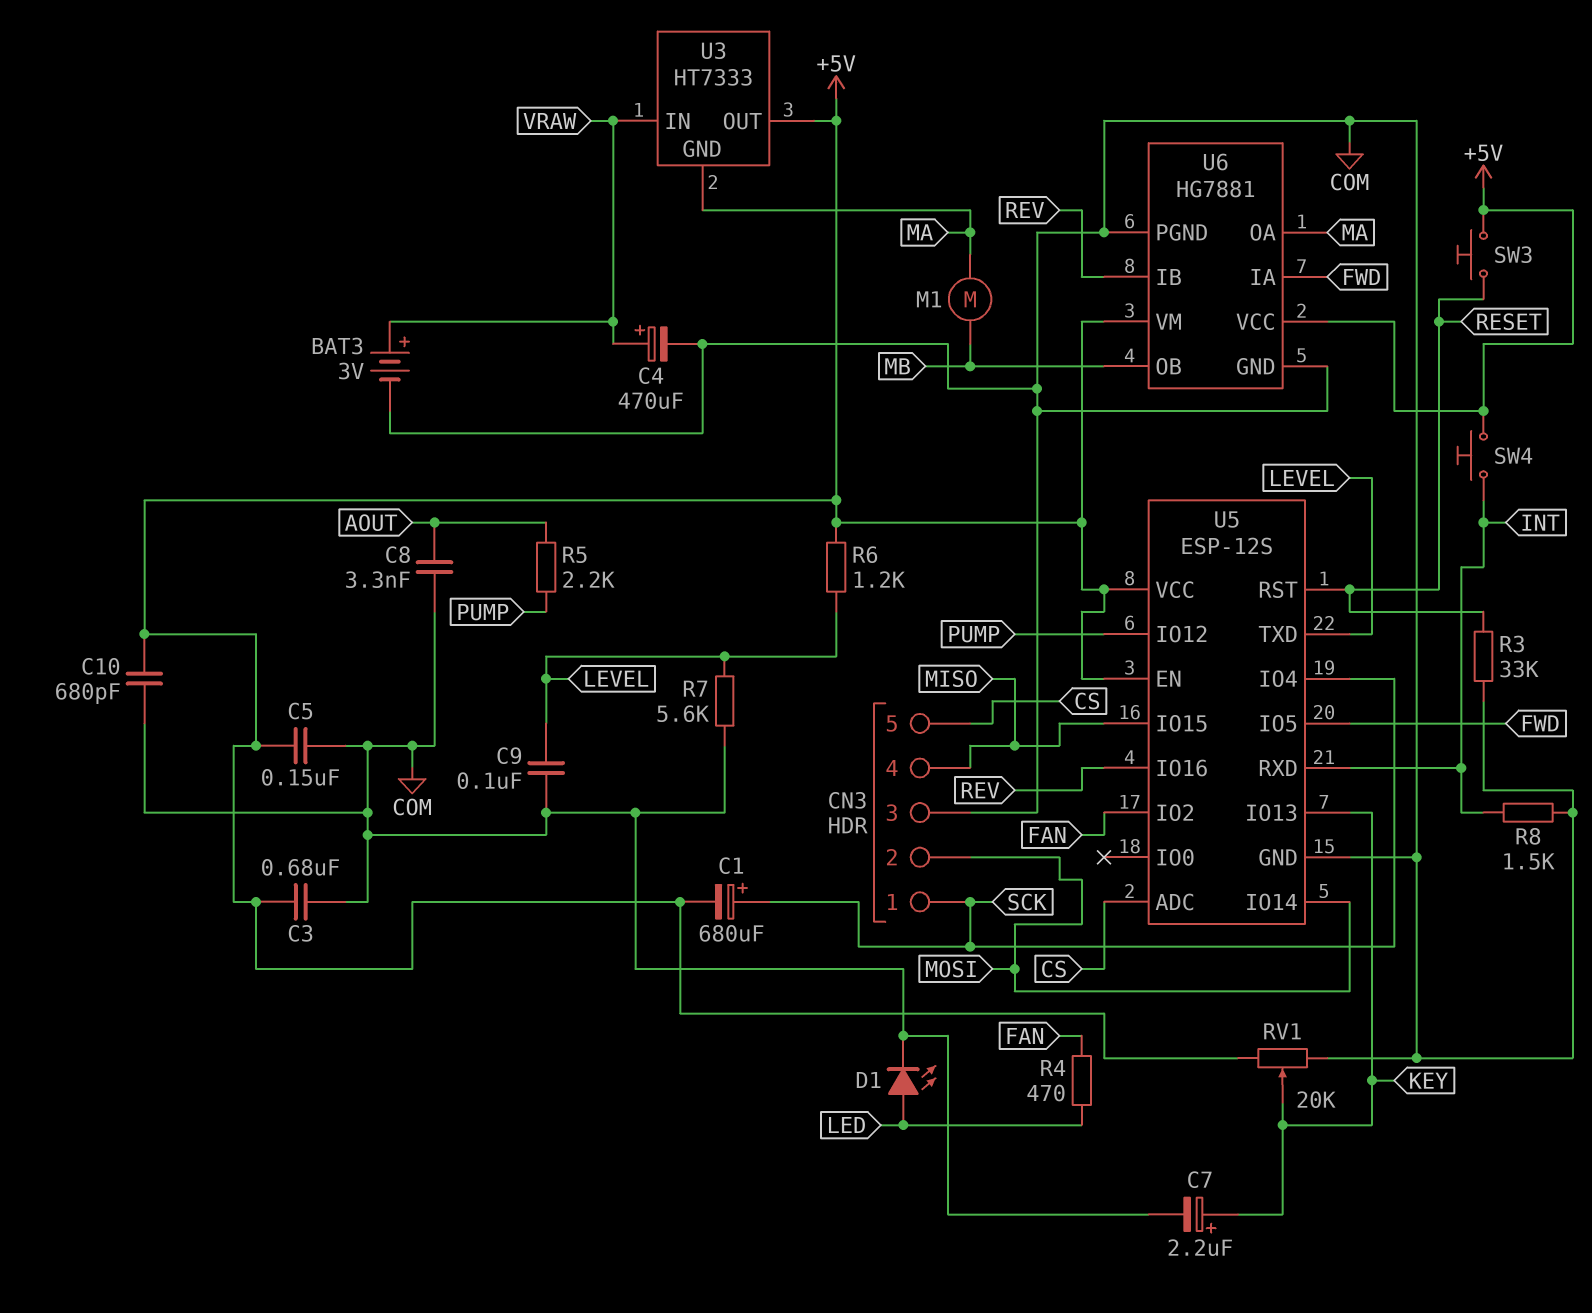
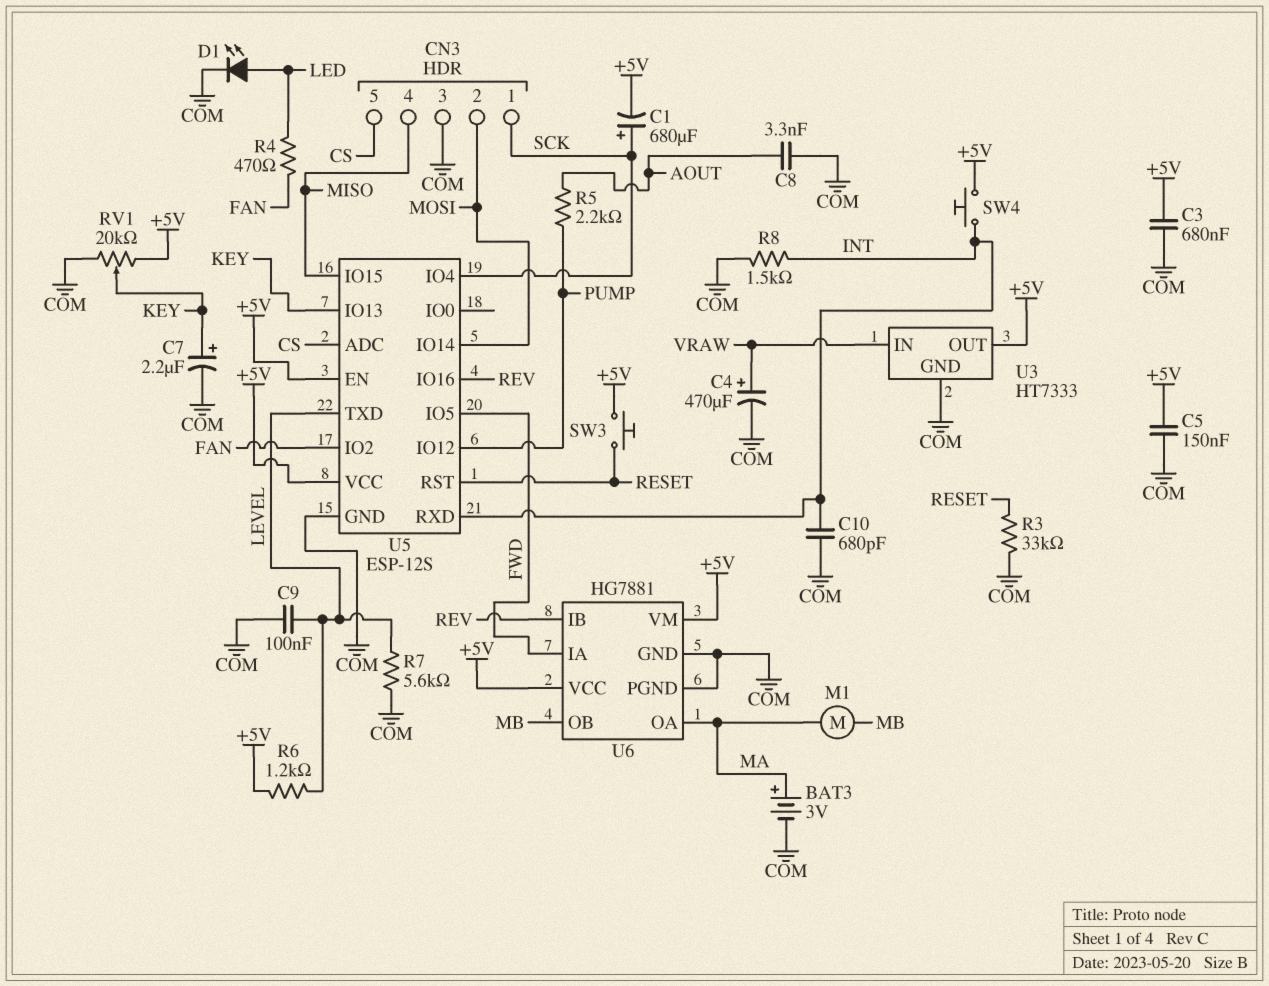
BAT3: 3V (plus VRAW, minus COM) -> 3V (plus MA, minus COM)
C10: 680pF (+5V, COM) -> 680pF (COM, INT)
U3 pin GND: MA -> COM

